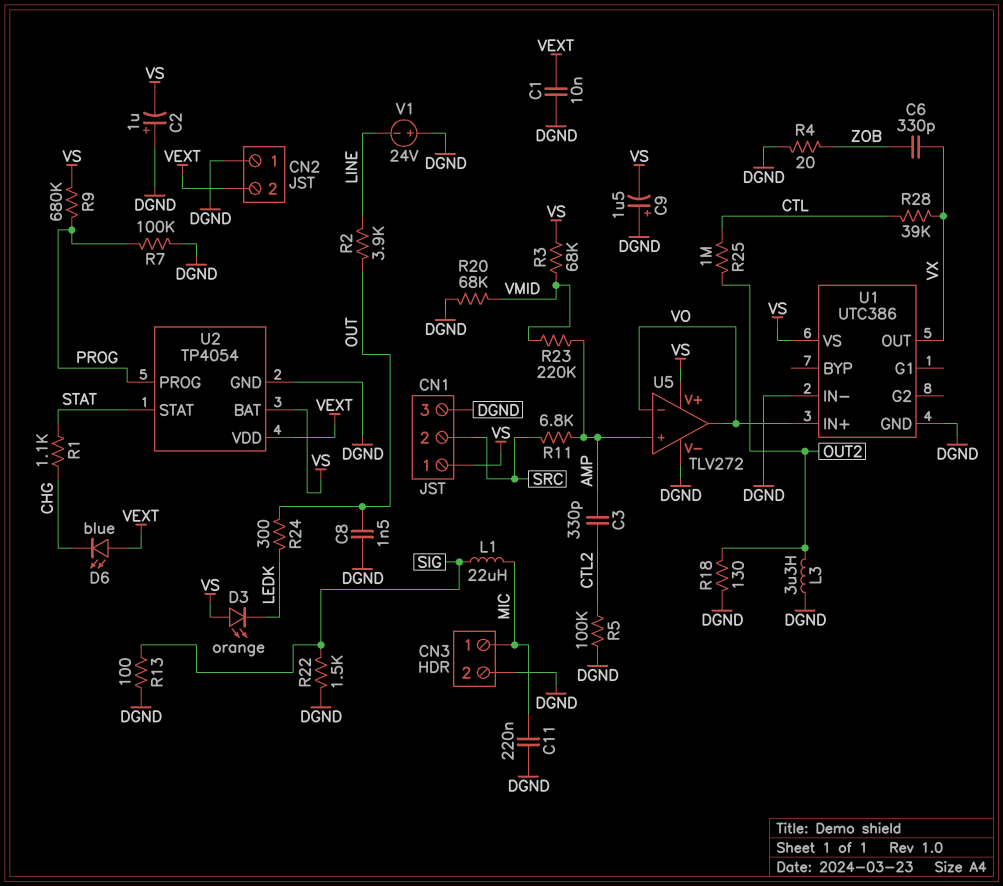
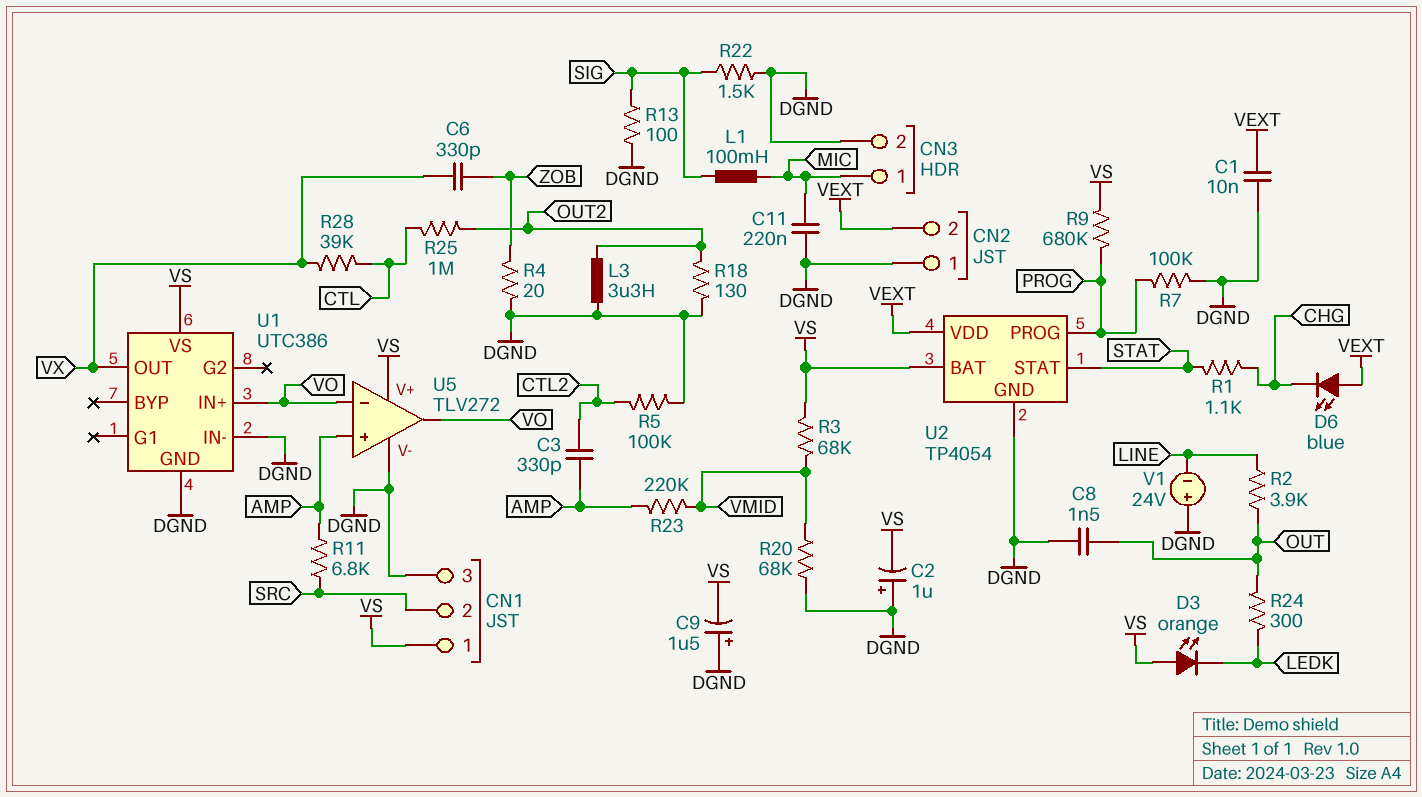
L1: 22uH (MIC, SIG) -> 100mH (MIC, SIG)

